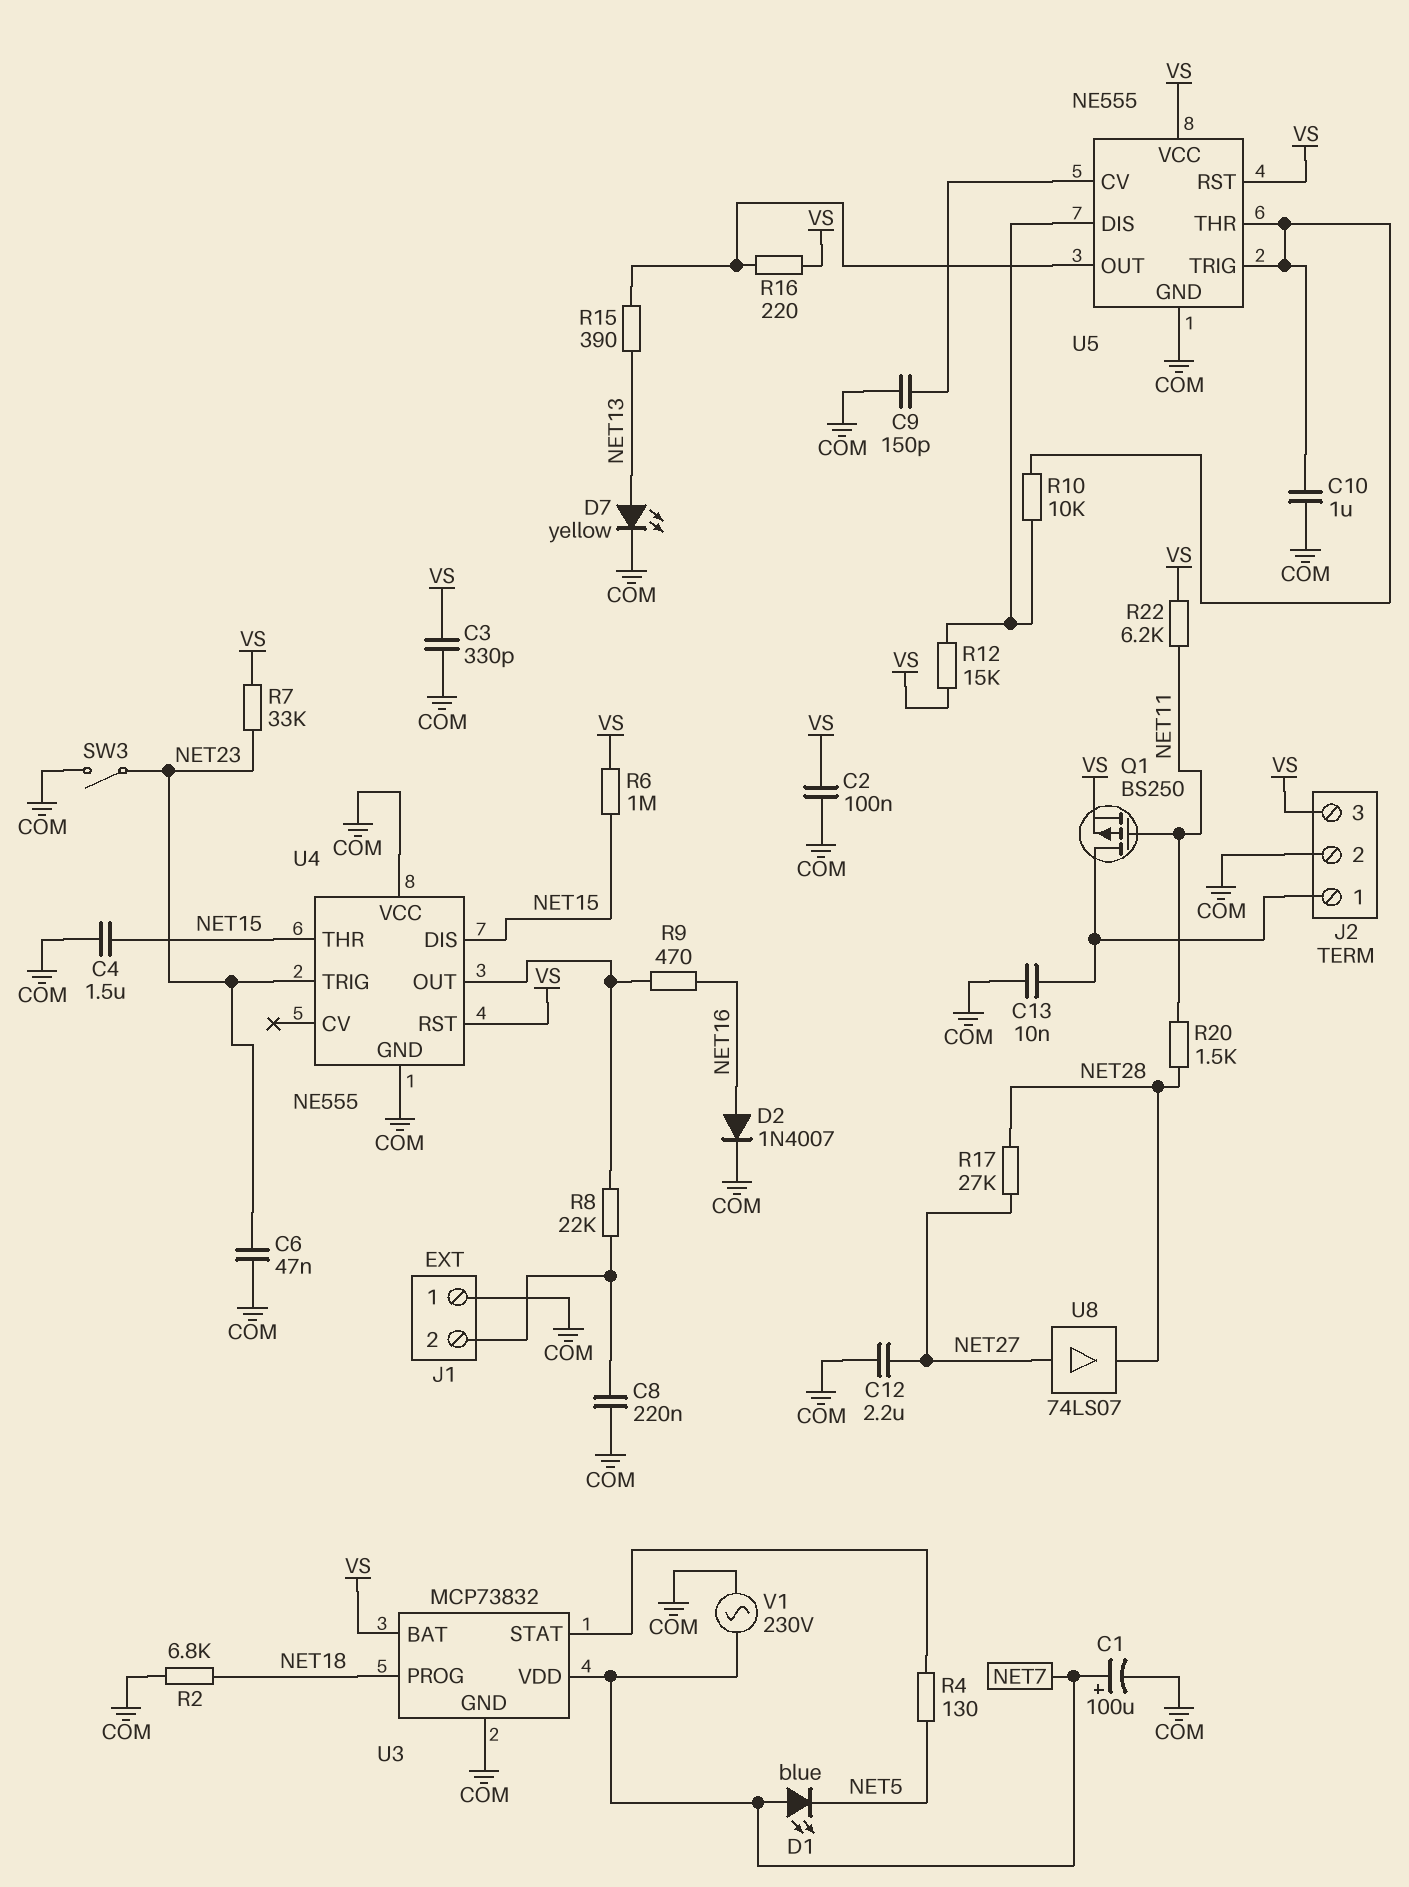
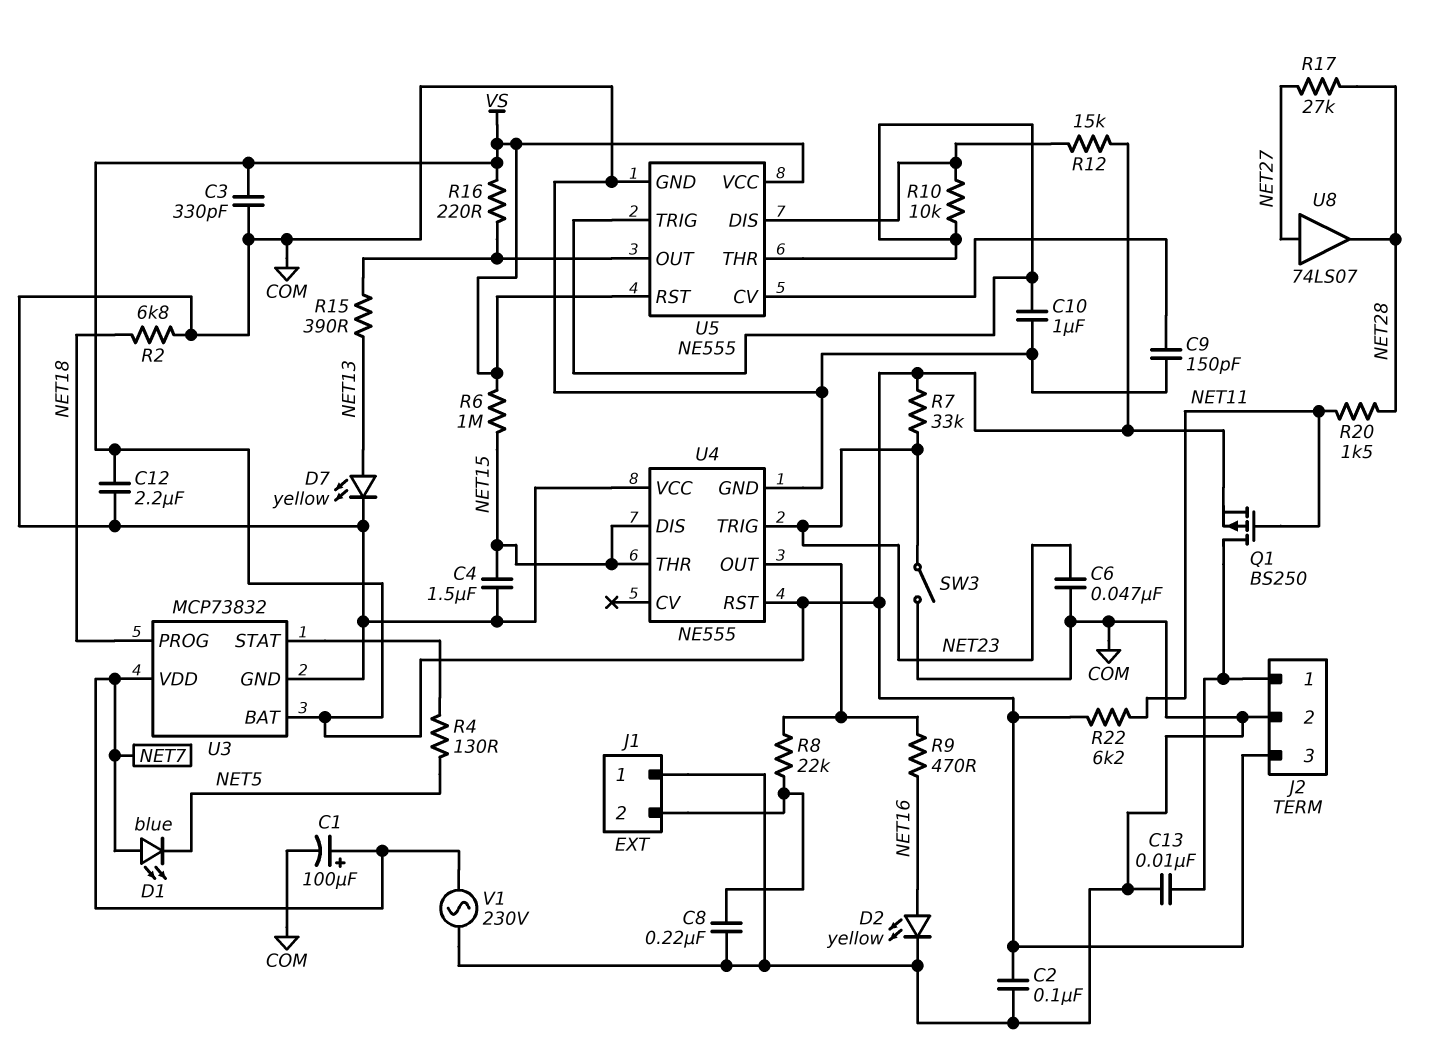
C12: 2.2uF (COM, NET27) -> 2.2uF (COM, VS)
D2: diode 1N4007 (A NET16, K COM) -> LED yellow (A NET16, K COM)

